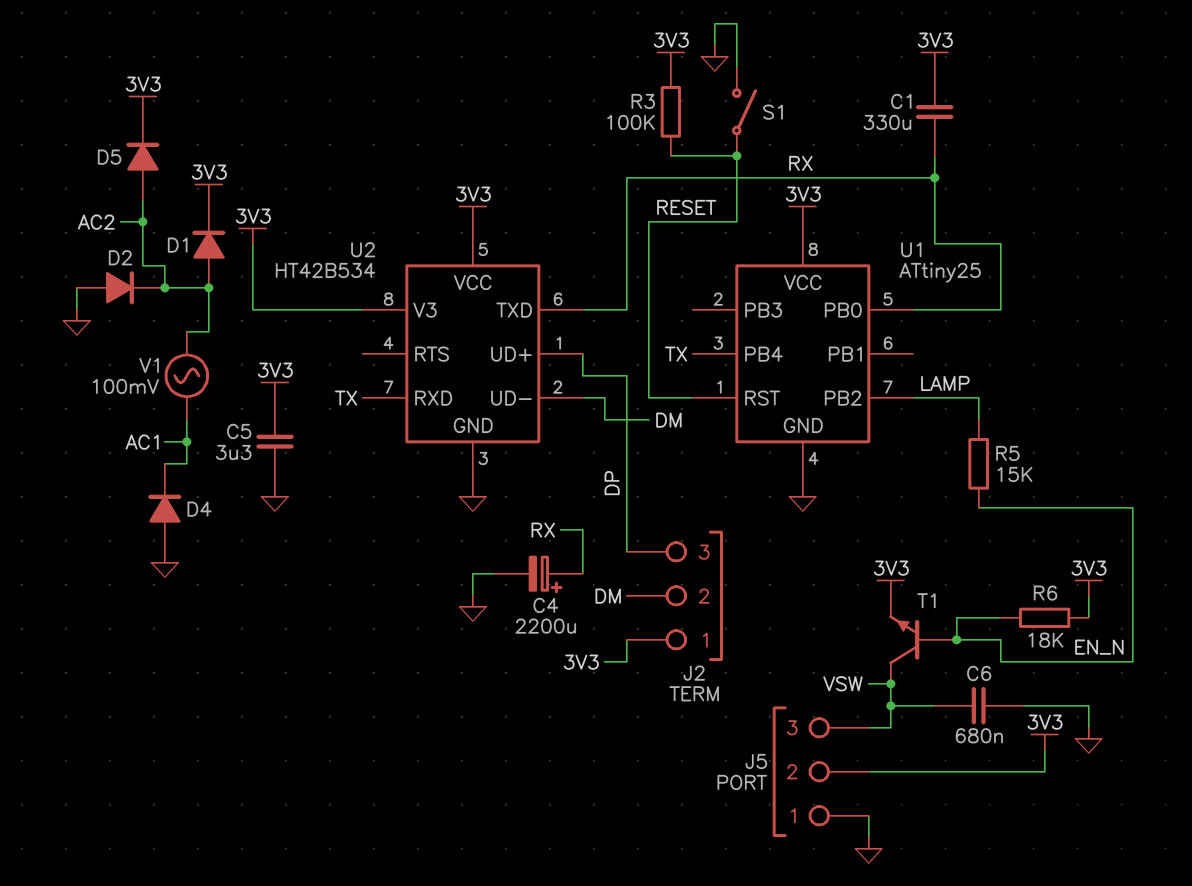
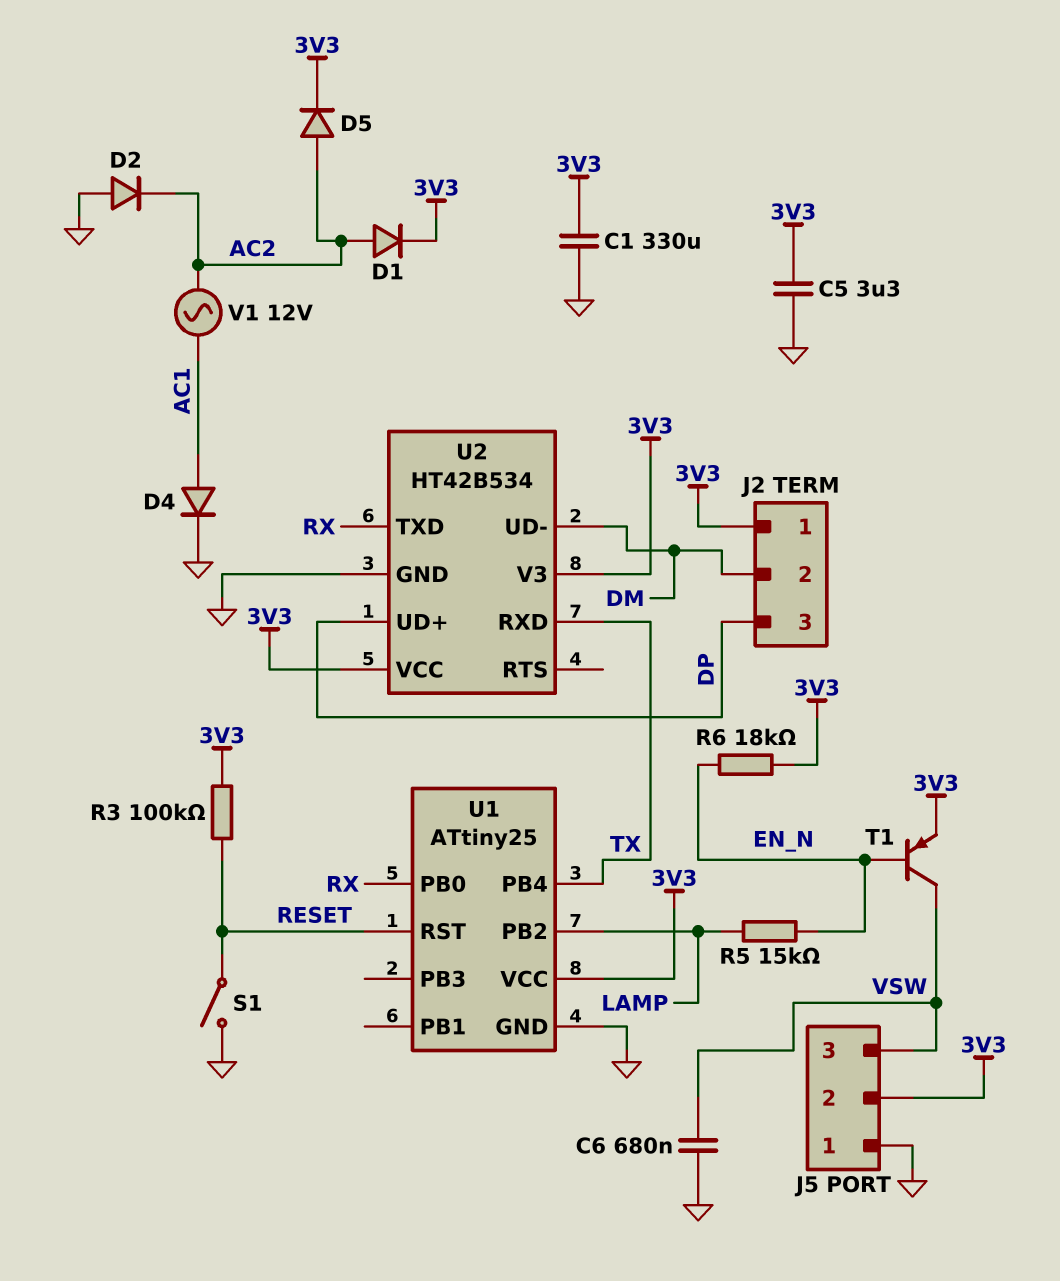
C1: 330uF (3V3, RX) -> 330uF (3V3, GND)
C4: 2200uF (plus RX, minus GND) -> none
D4: diode (A GND, K AC1) -> diode (A AC1, K GND)
T1: NPN (B EN_N, C VSW, E 3V3) -> PNP (B EN_N, C VSW, E 3V3)
V1: AC 100mV (AC1, AC2) -> AC 12V (AC1, AC2)

